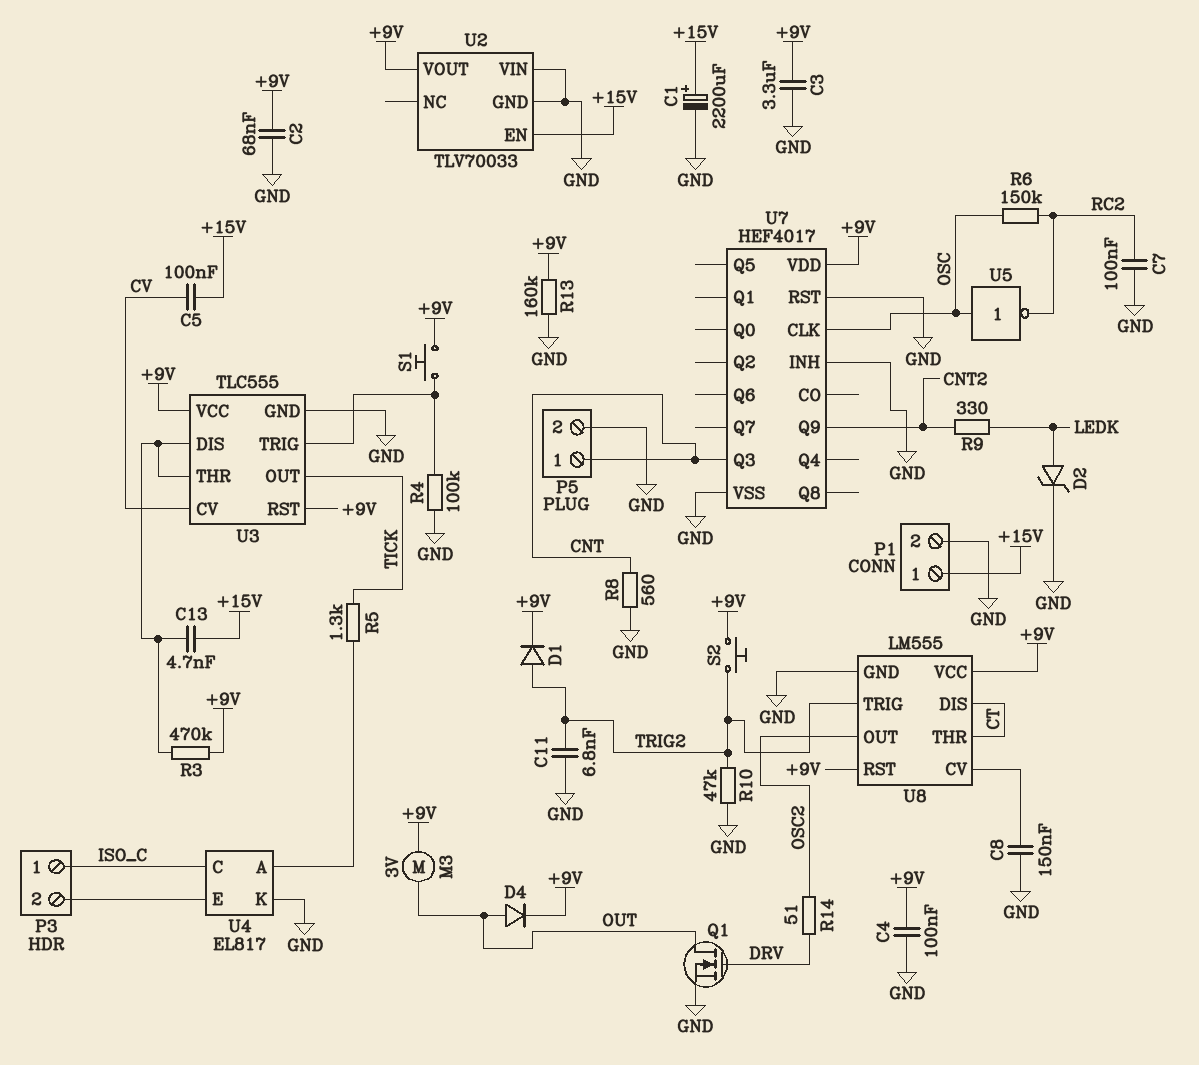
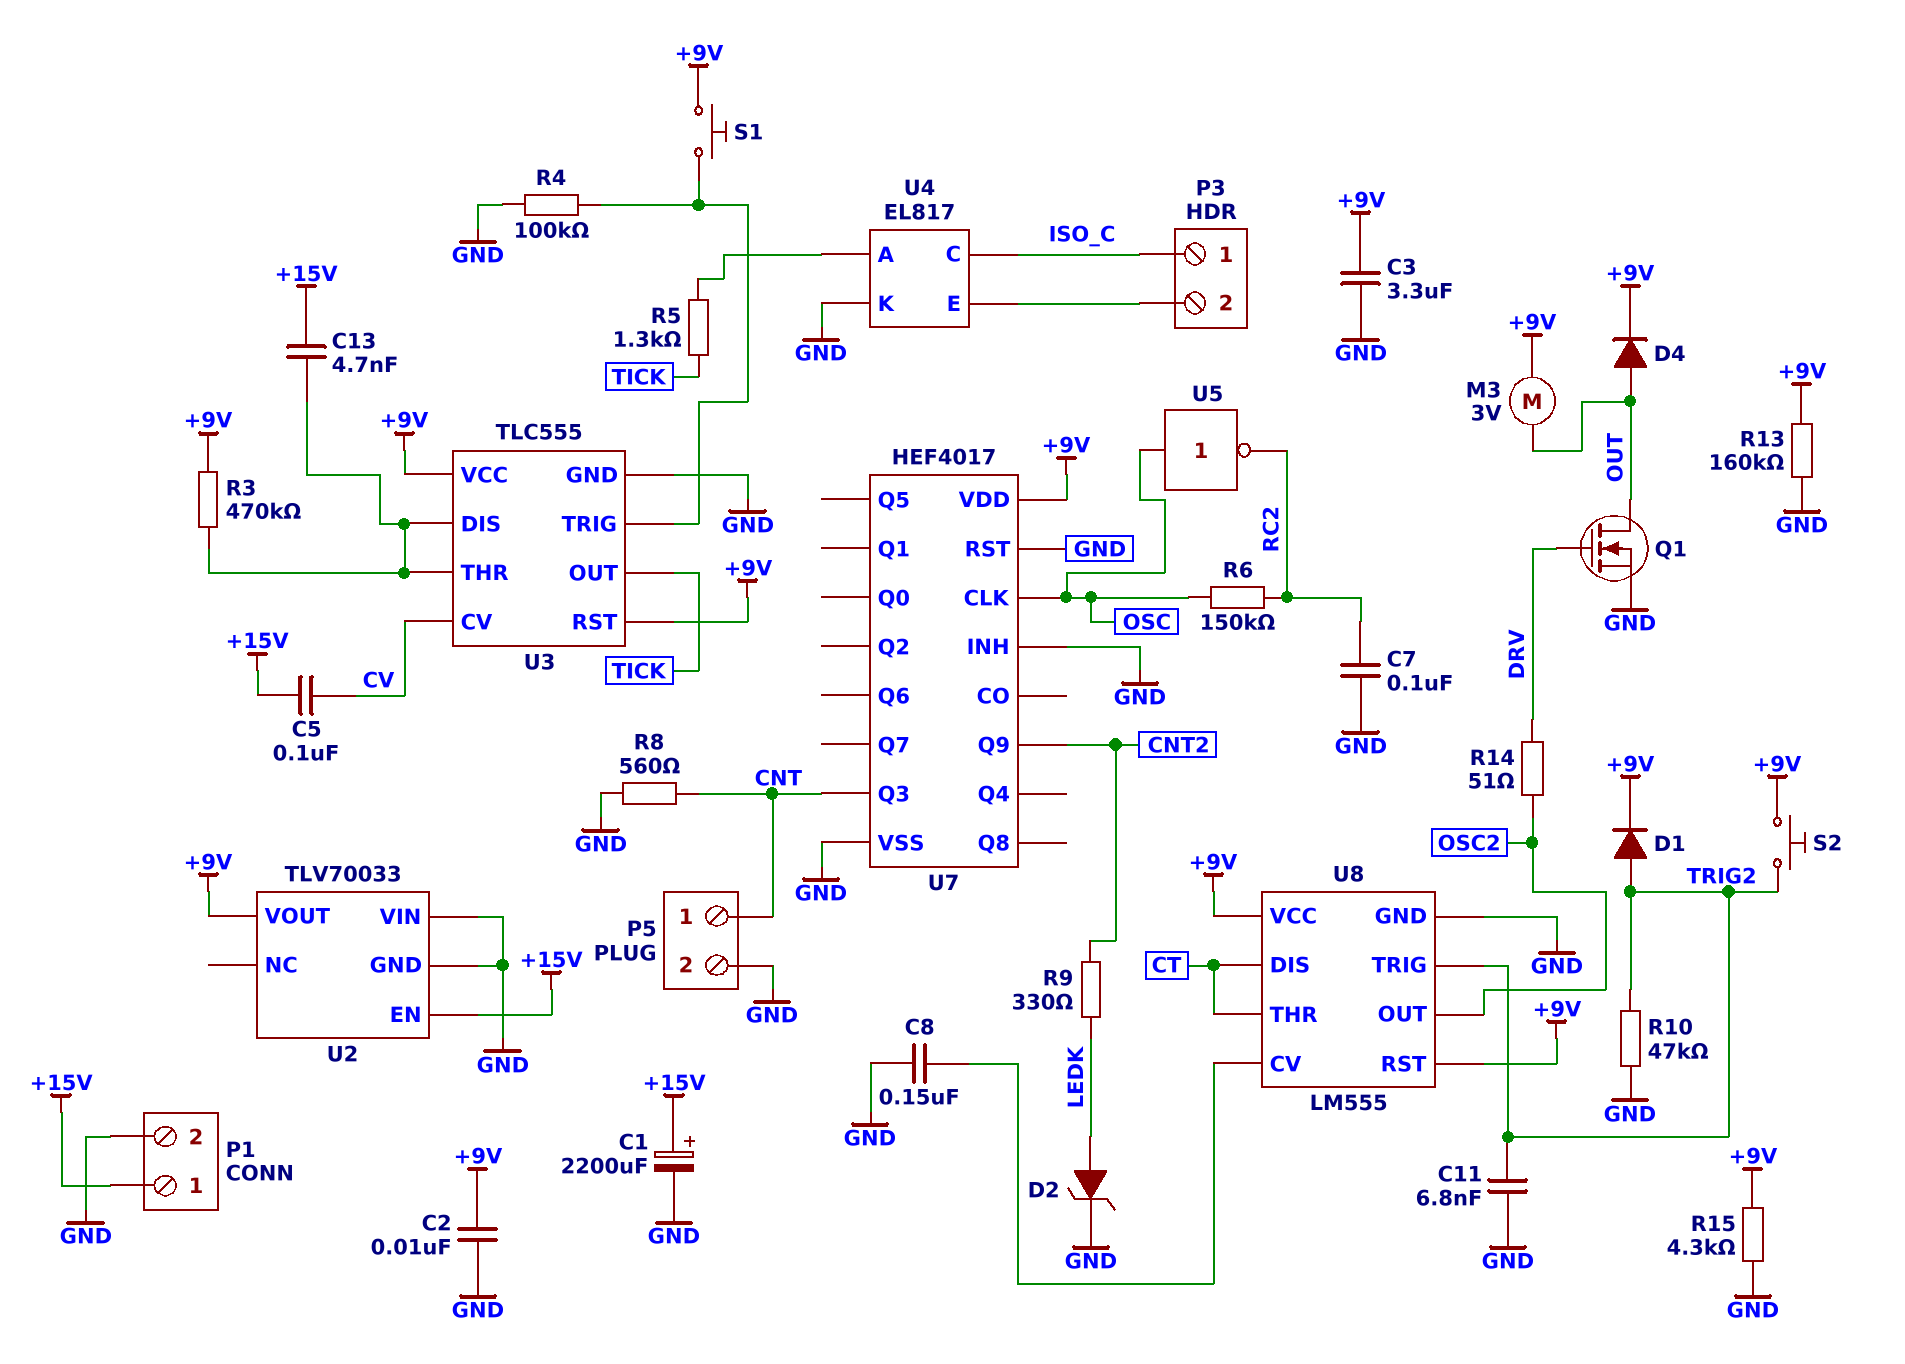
C2: 68nF (+9V, GND) -> 10nF (+9V, GND)
C4: 100nF (+9V, GND) -> none
R15: none -> 4.3k (+9V, GND)

